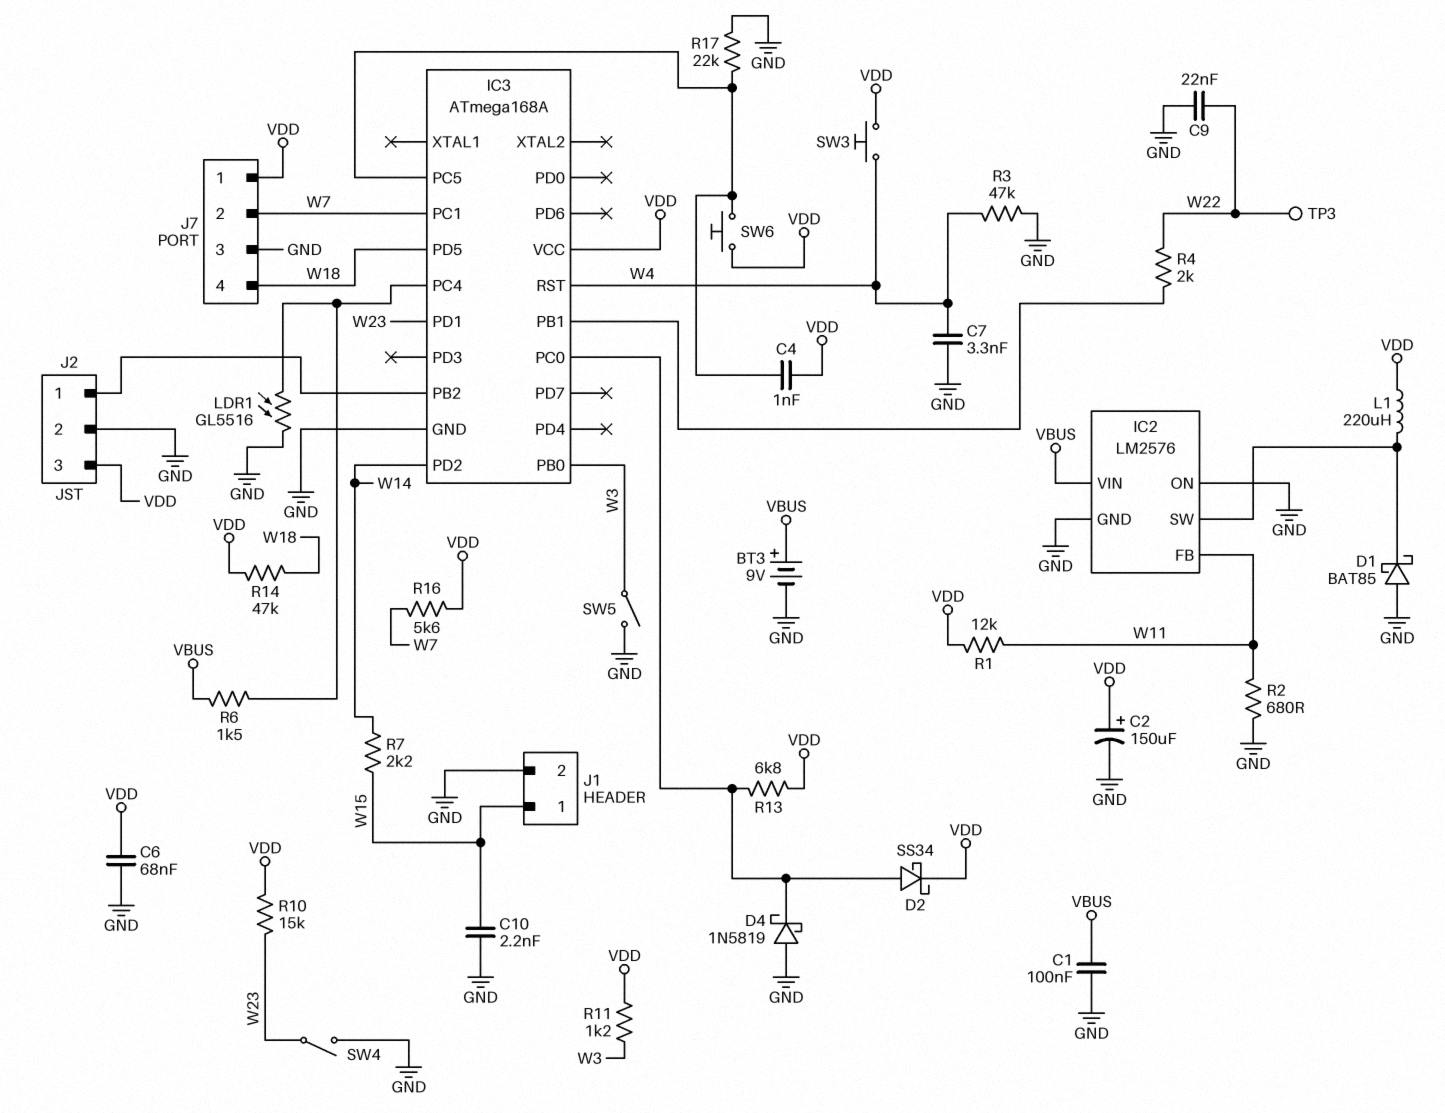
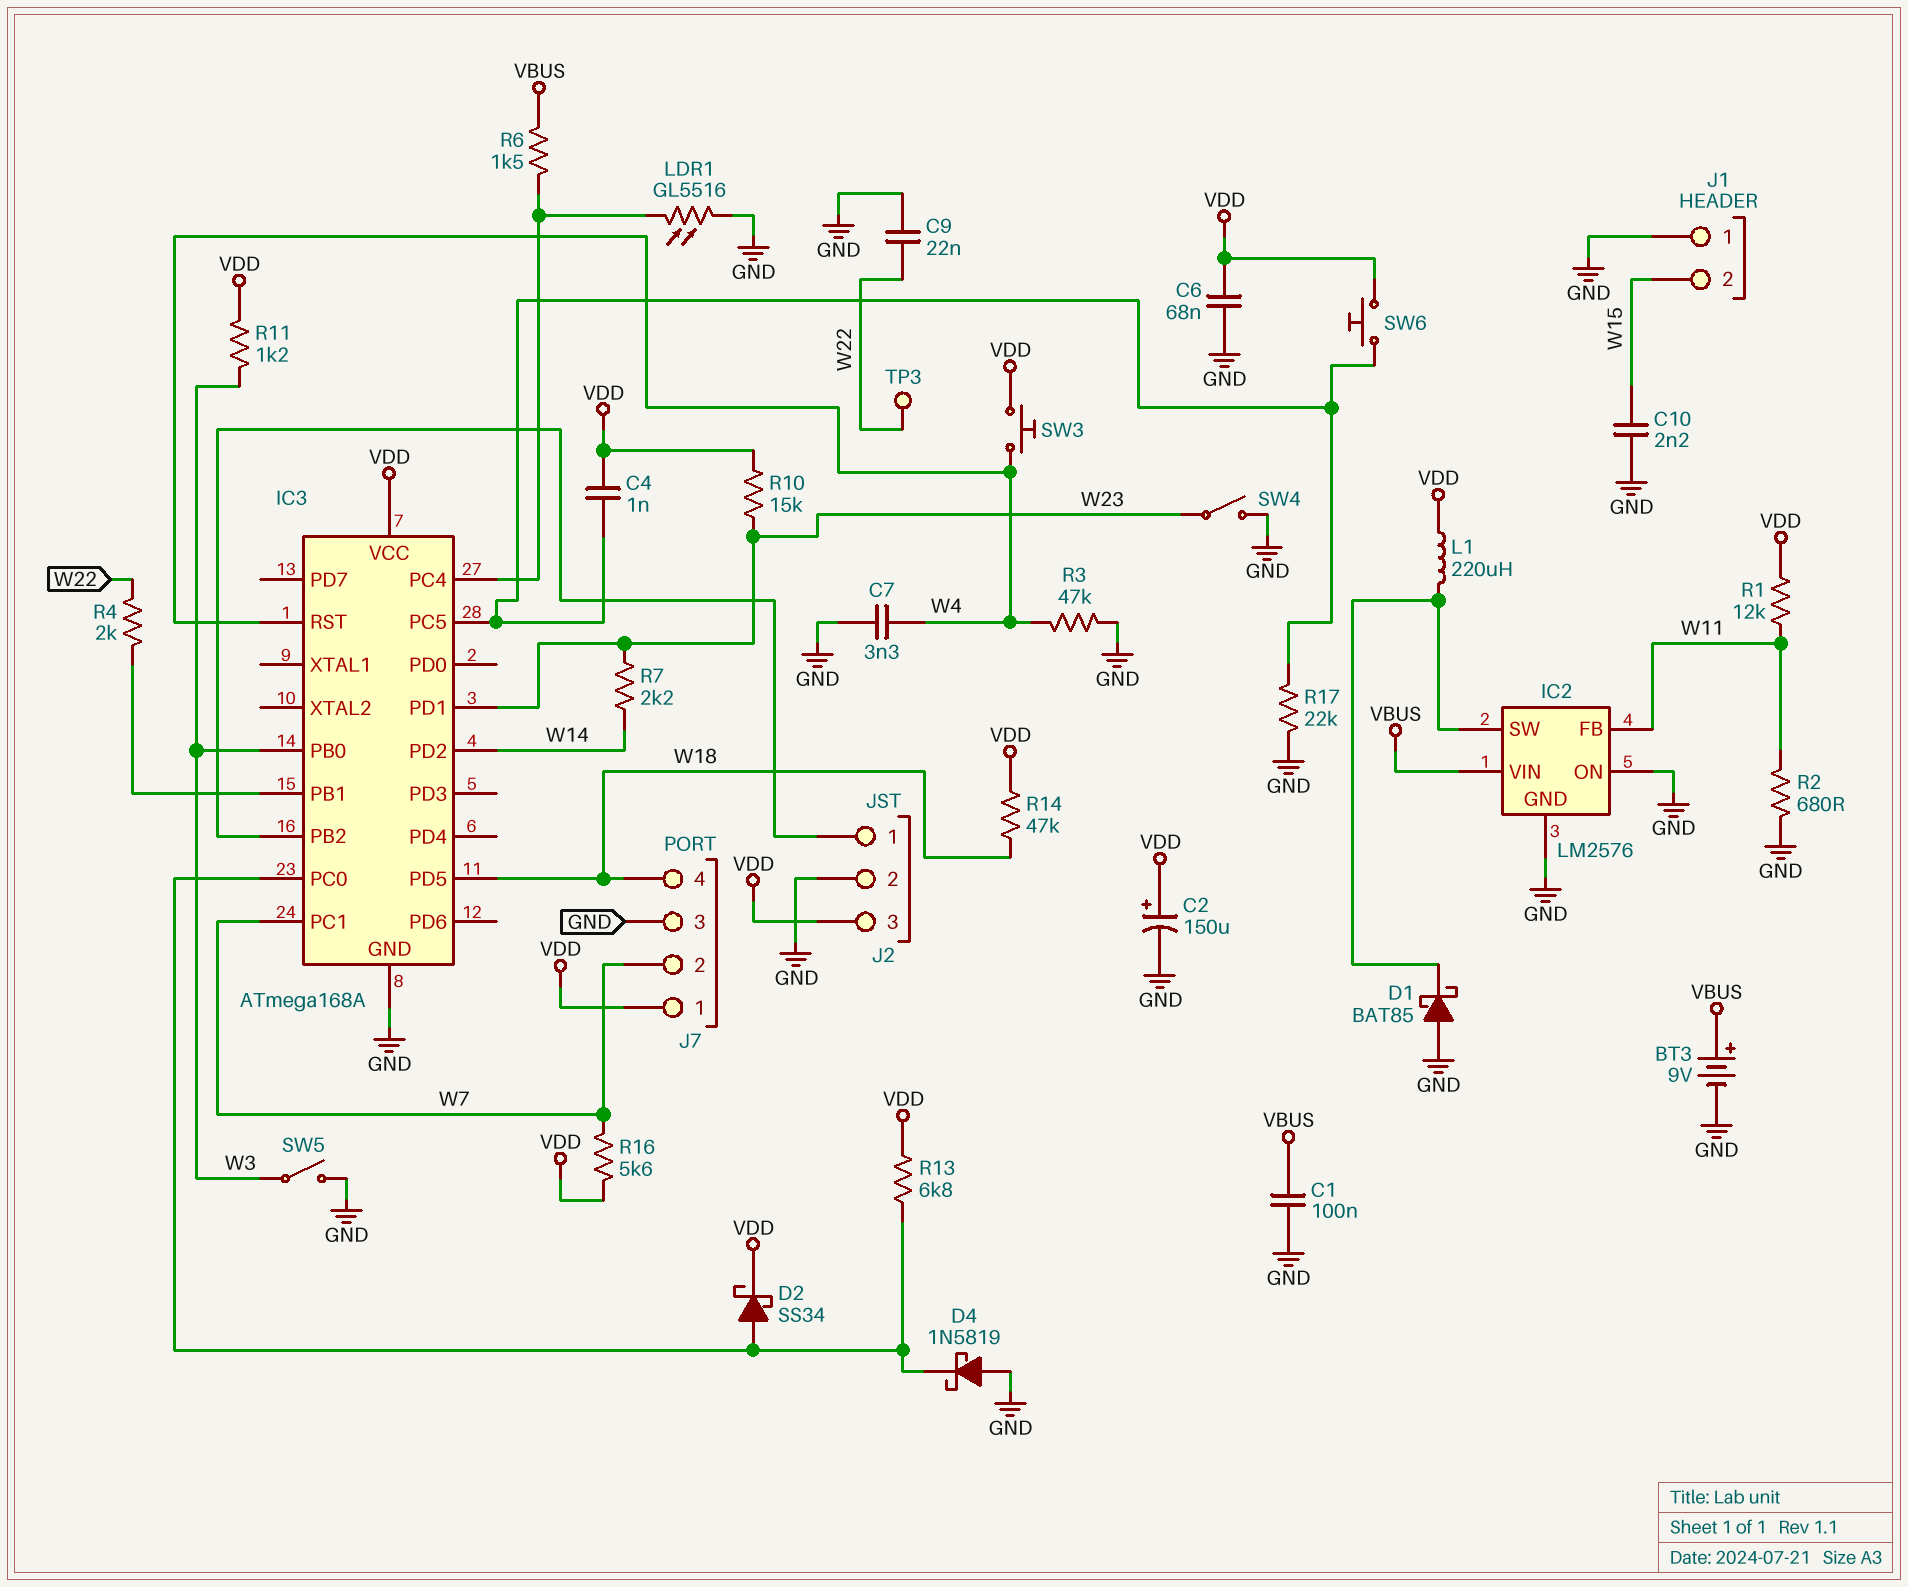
J1 pin 1: W15 -> GND
J1 pin 2: GND -> W15
R7: 2.2k (W14, W15) -> 2.2k (W14, W23)

